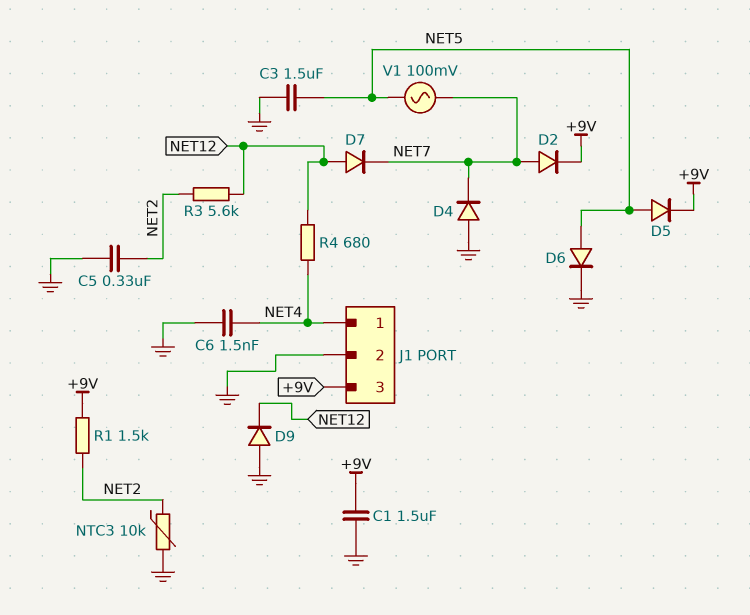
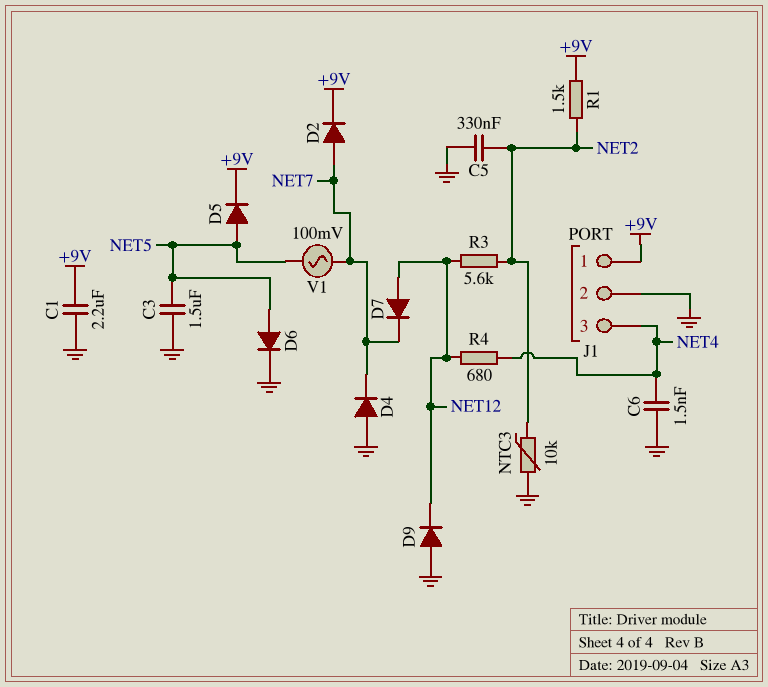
C1: 1.5uF (+9V, GND) -> 2.2uF (+9V, GND)
J1 pin 1: NET4 -> +9V
J1 pin 3: +9V -> NET4

